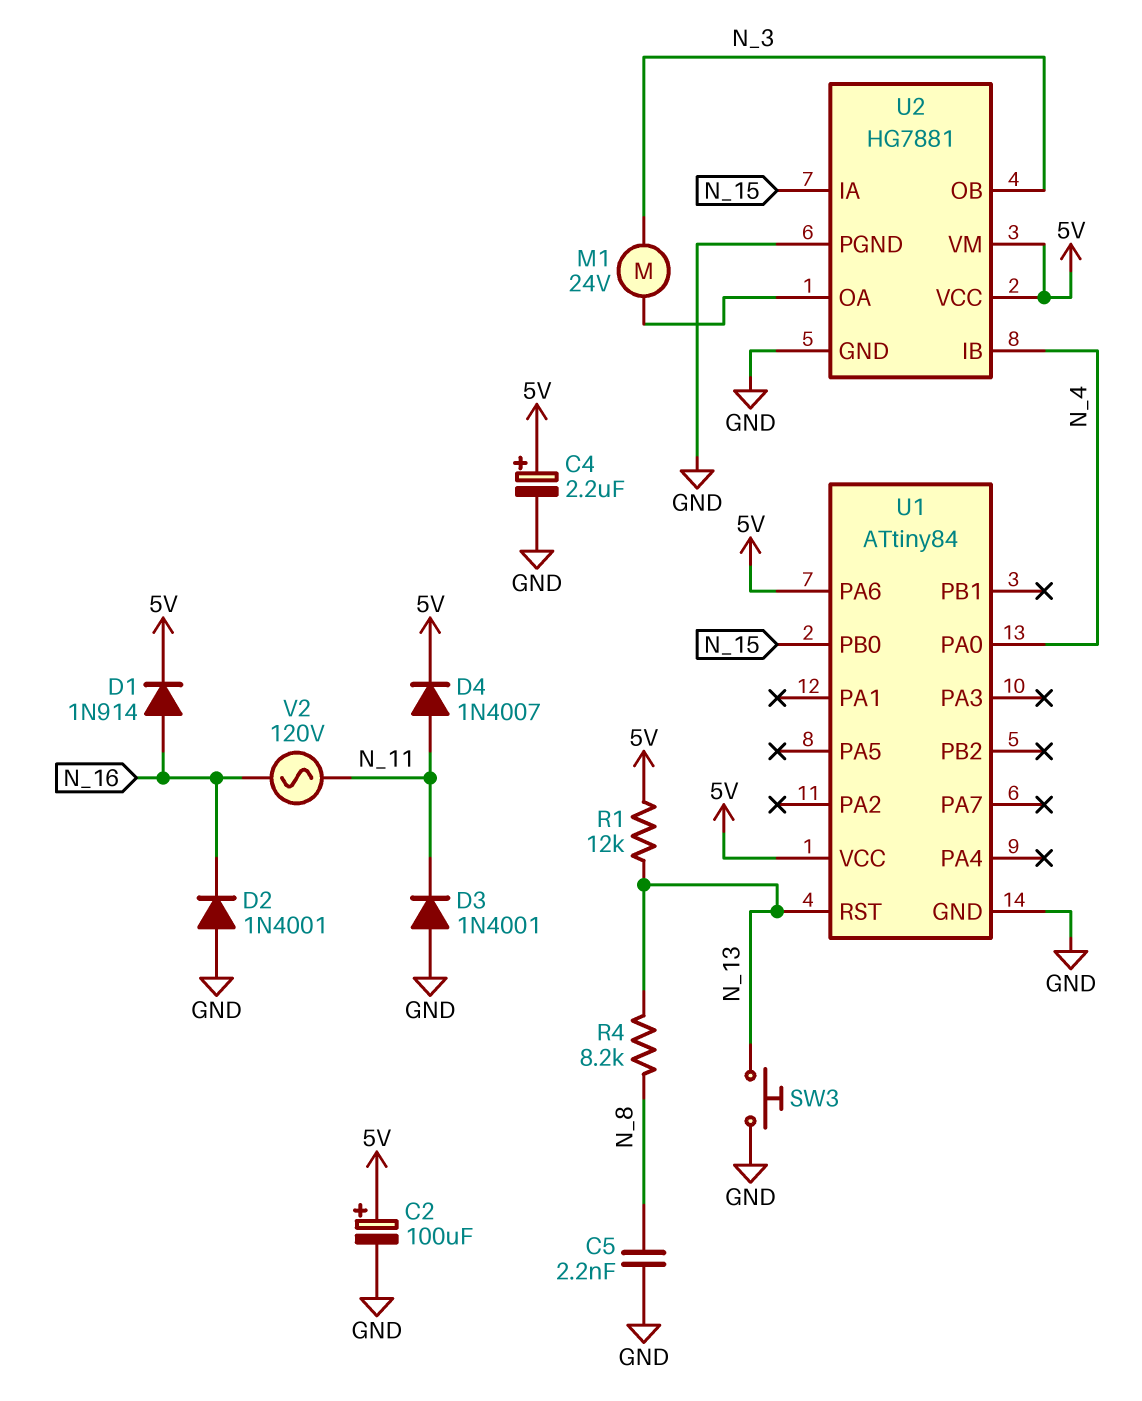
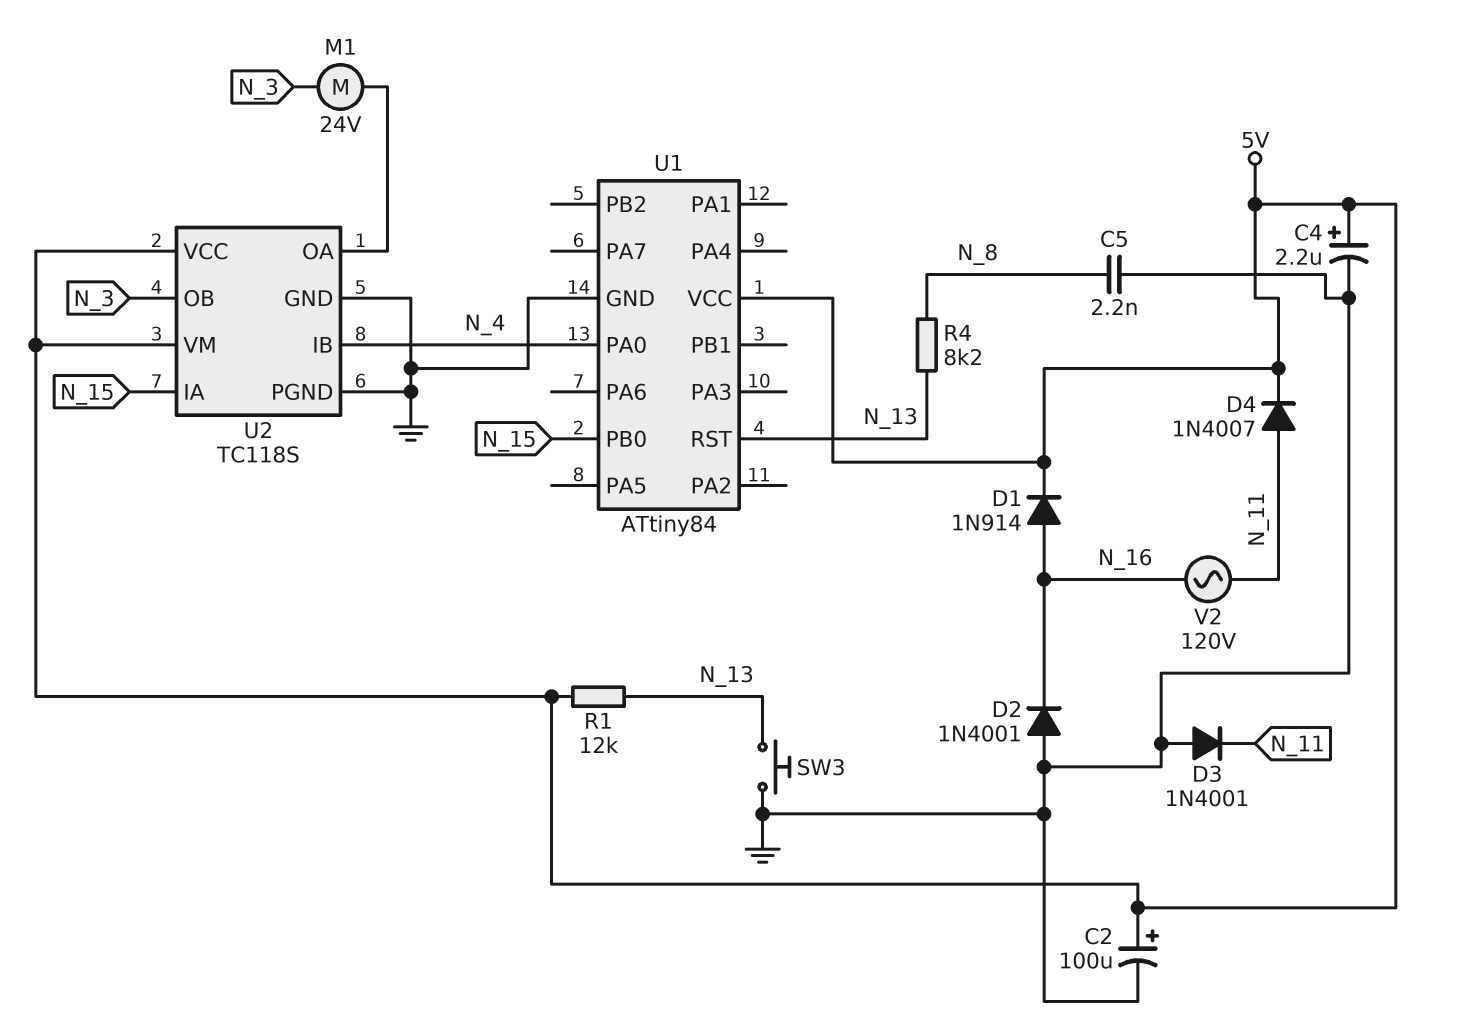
U1 pin PA6: 5V -> none
U2: HG7881 -> TC118S

